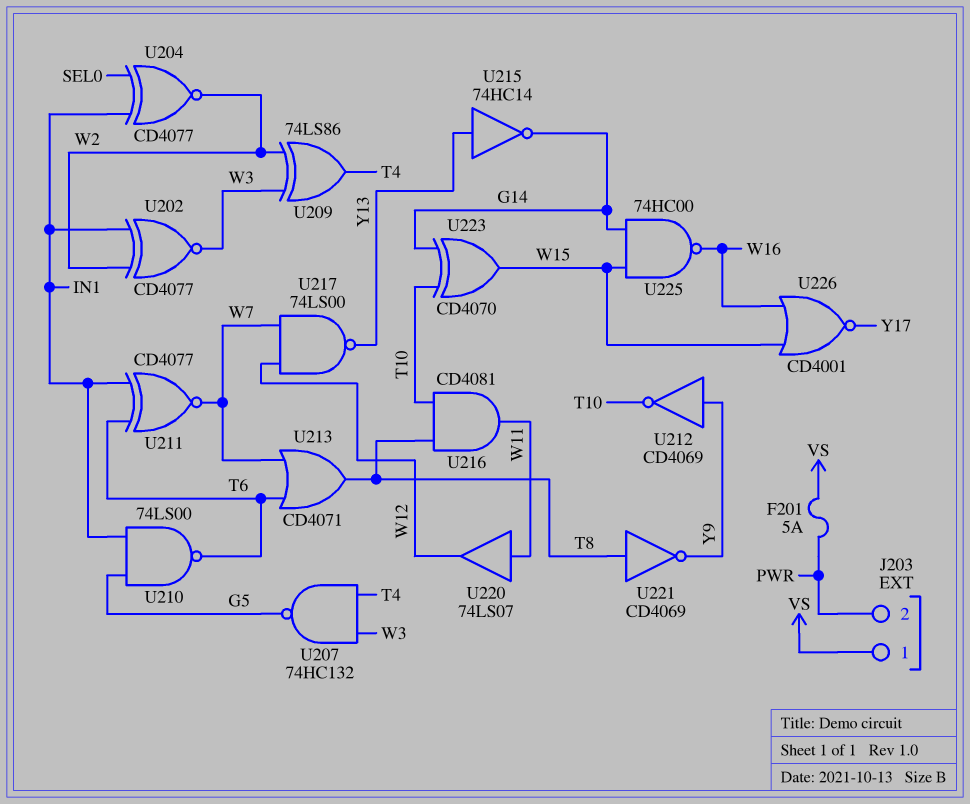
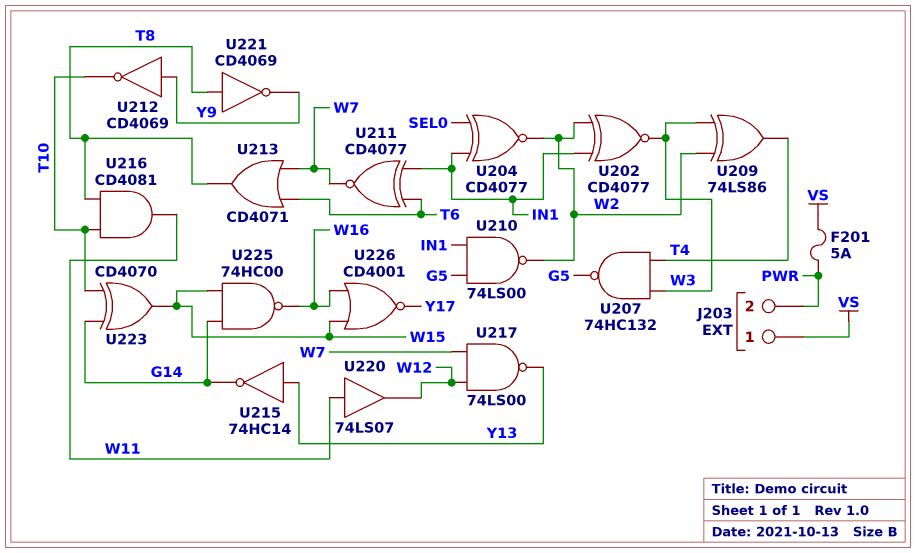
U210: NAND 74LS00 (in G5, in IN1, out T6) -> NAND 74LS00 (in G5, in IN1, out W2)

